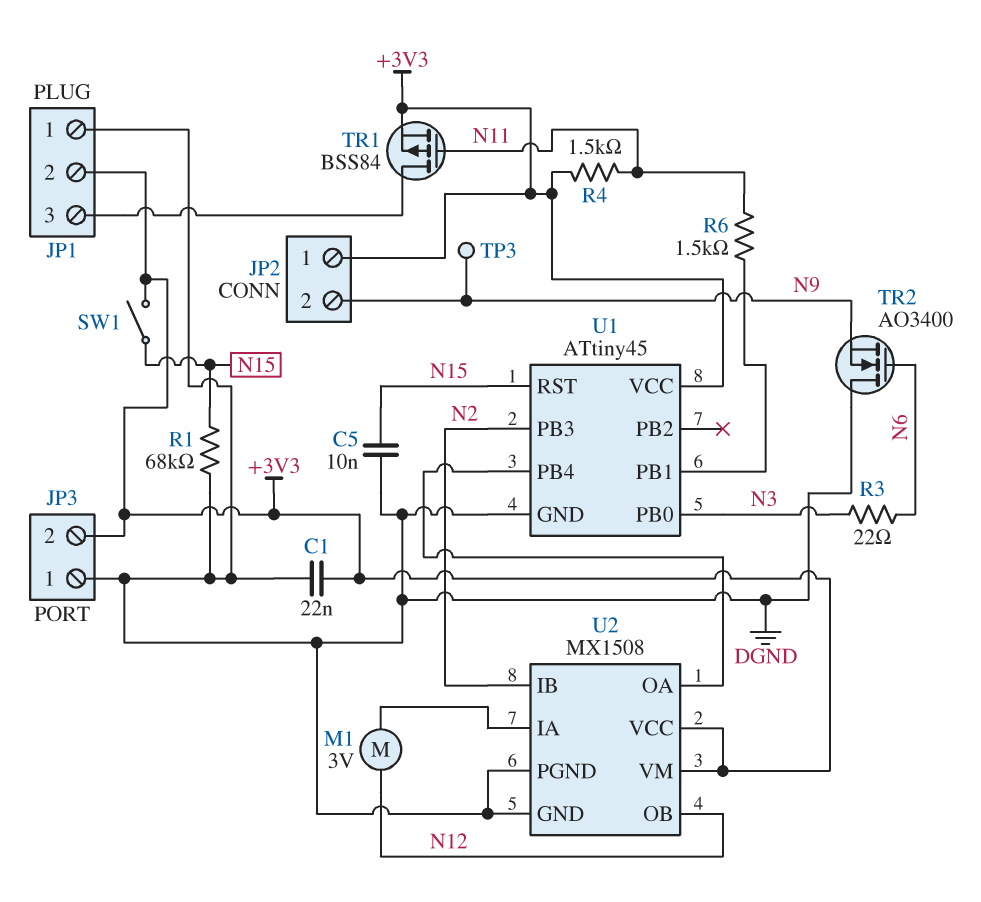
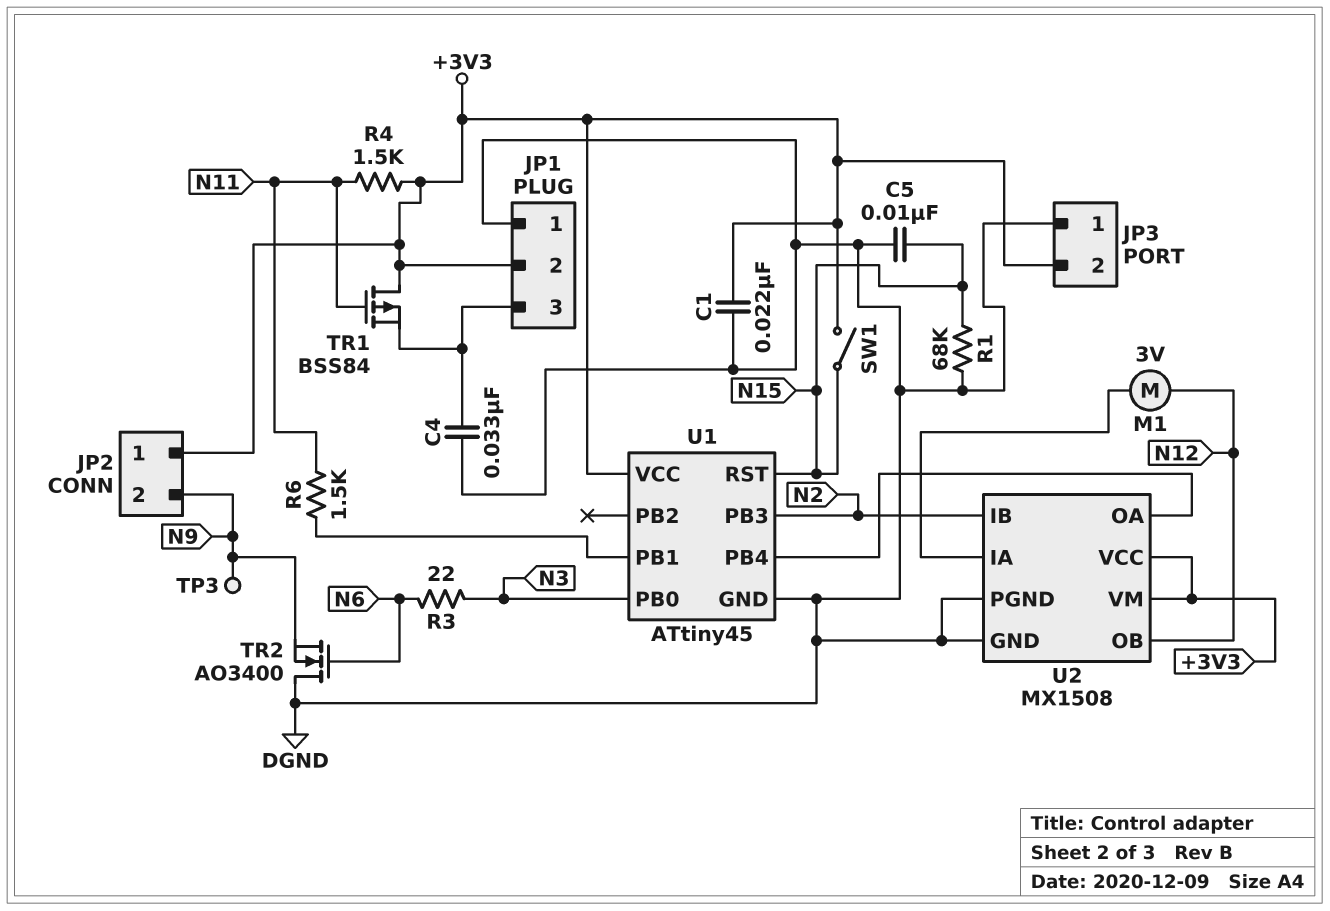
C4: none -> 33nF (DGND, JP1/3)
TR1: PMOS BSS84 (G N11, D JP1/3, S +3V3) -> PMOS BSS84 (G N11, D +3V3, S JP1/3)

